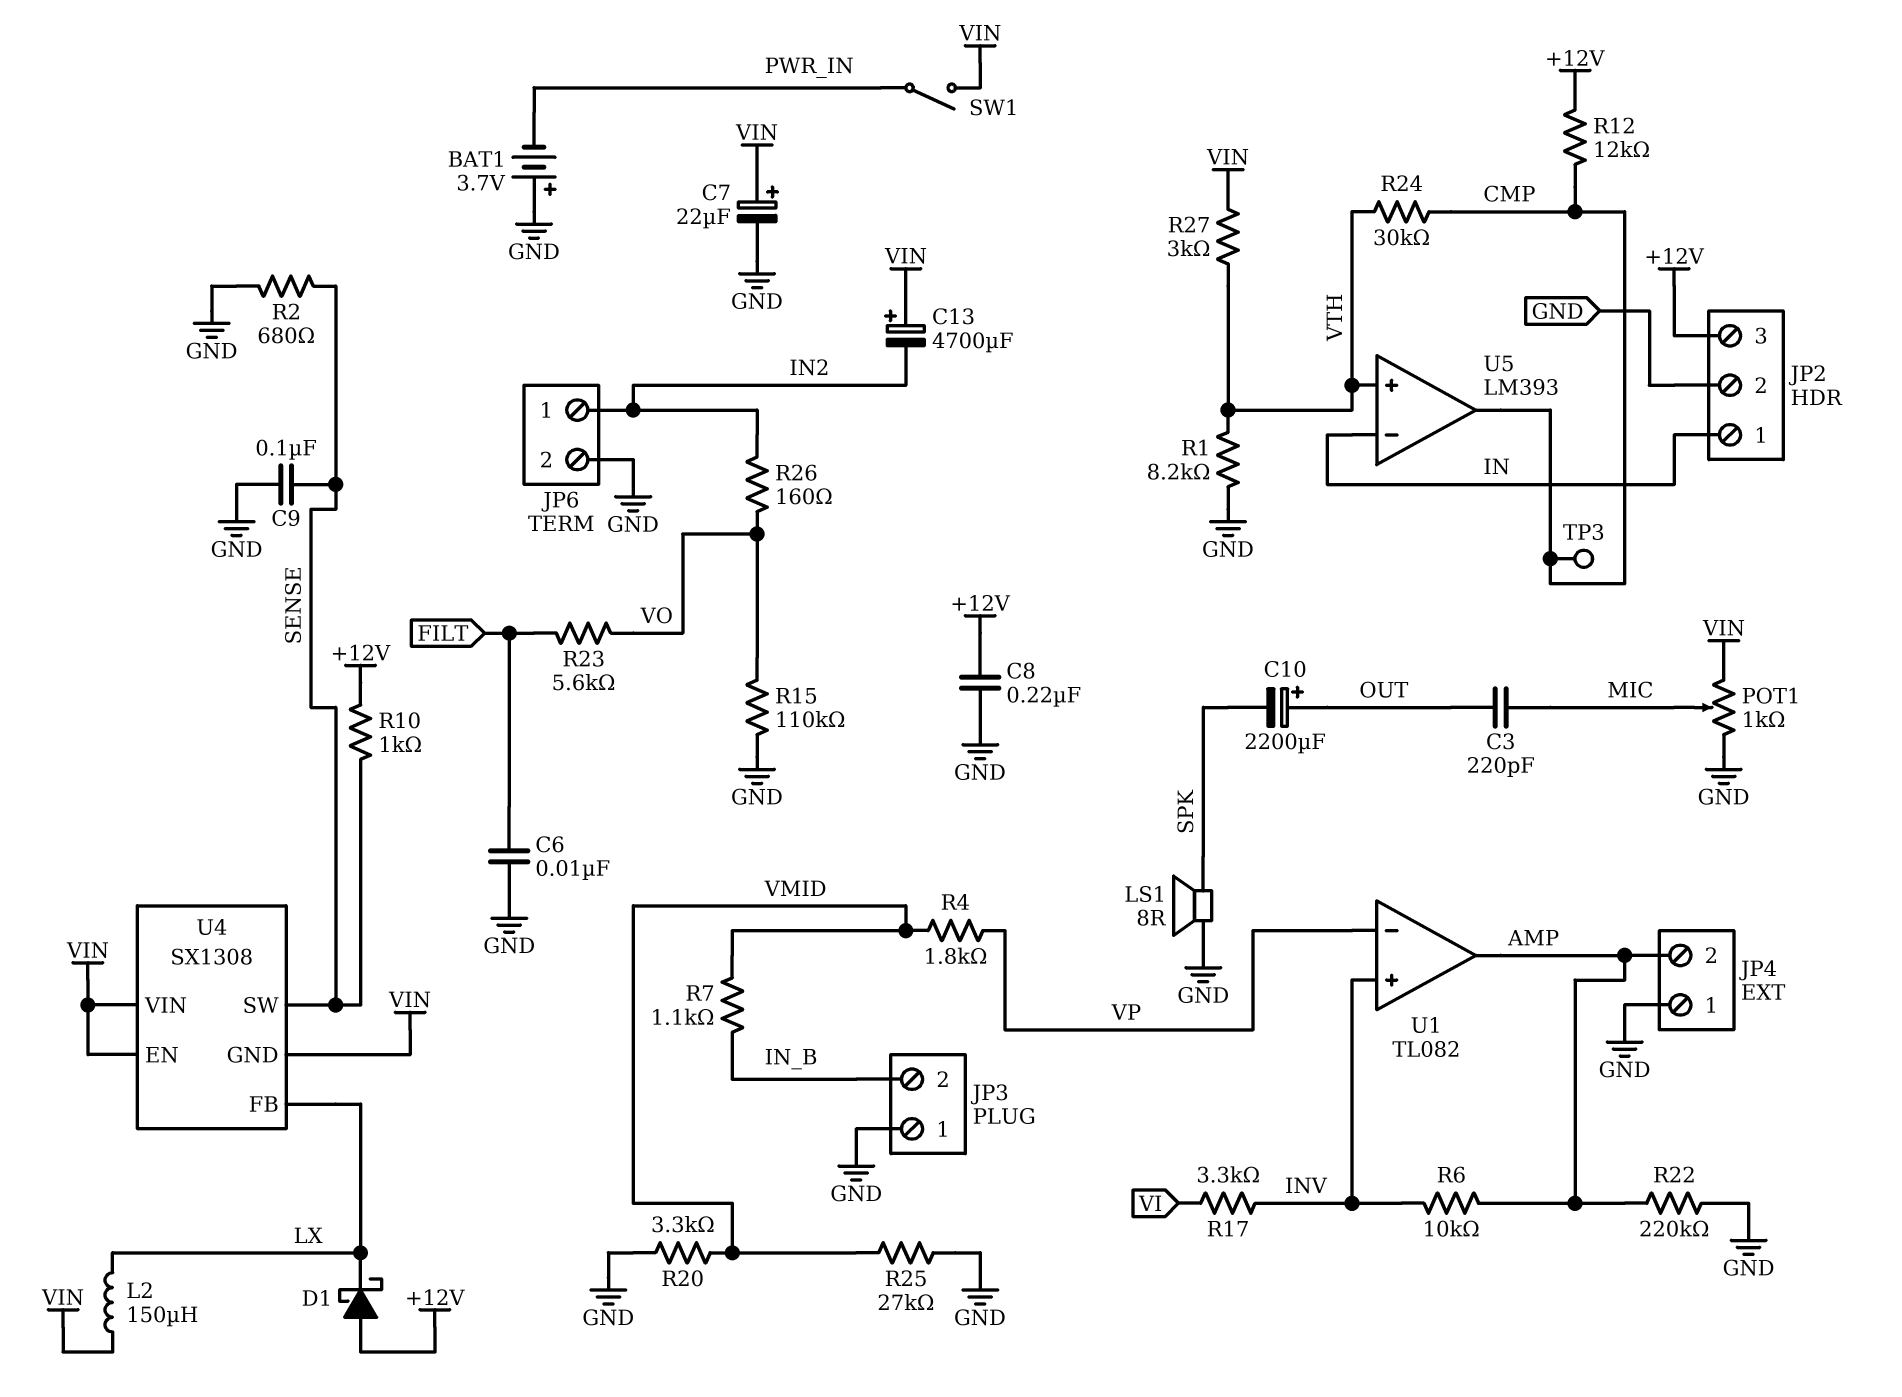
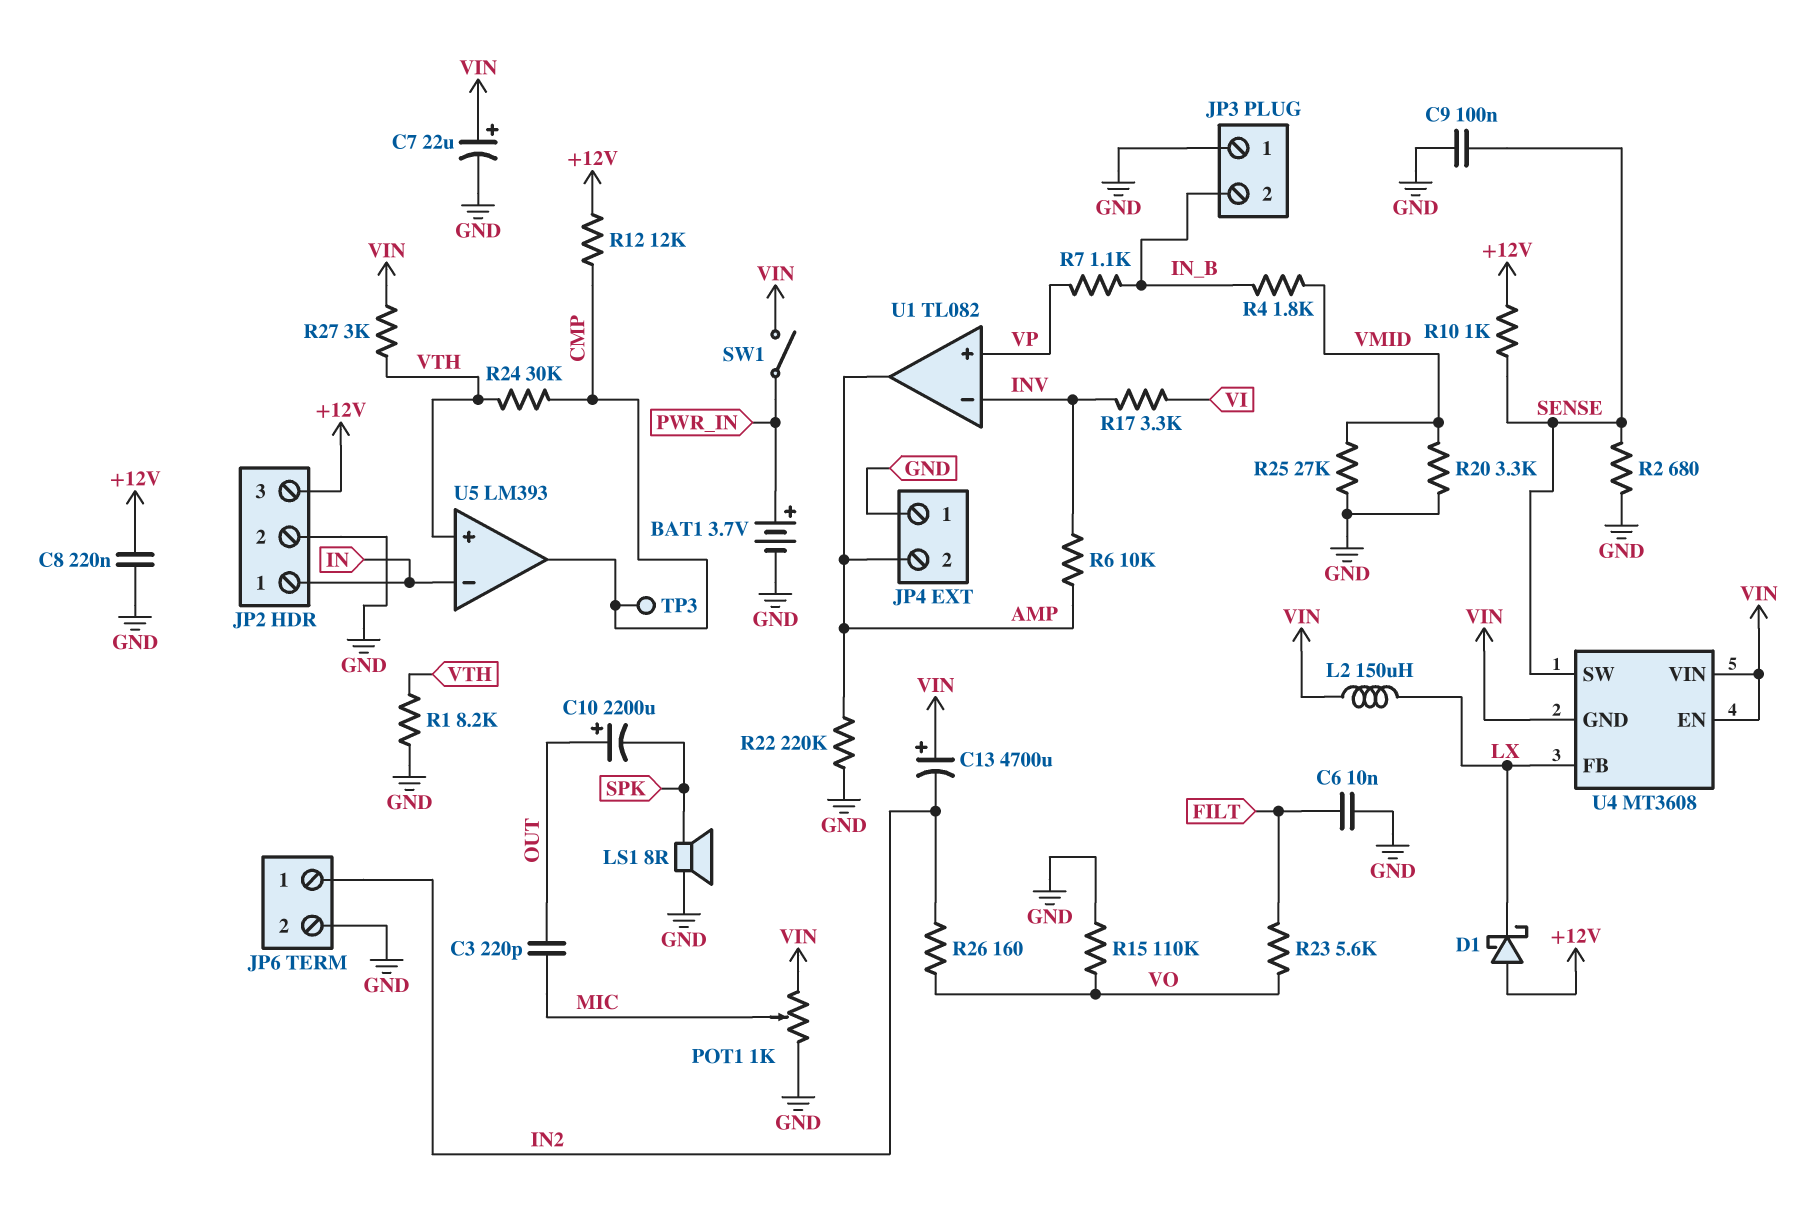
BAT1: 3.7V (plus GND, minus PWR_IN) -> 3.7V (plus PWR_IN, minus GND)
R4: 1.8k (VMID, VP) -> 1.8k (IN_B, VMID)
R7: 1.1k (IN_B, VMID) -> 1.1k (IN_B, VP)
U1 pin in+: INV -> VP
U1 pin in-: VP -> INV
U4: SX1308 -> MT3608

